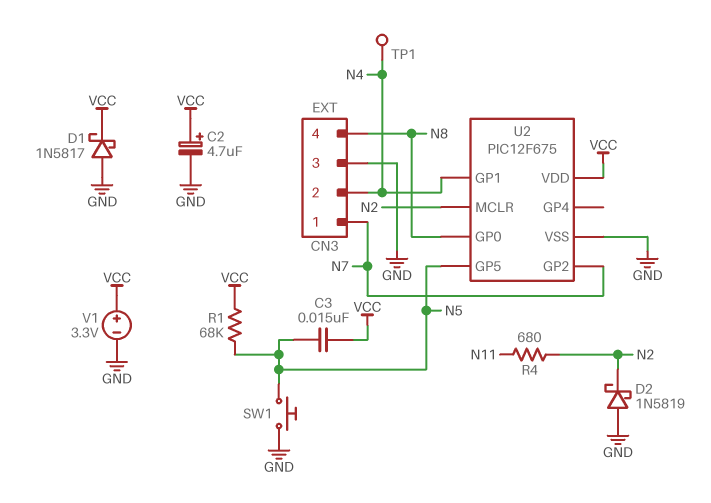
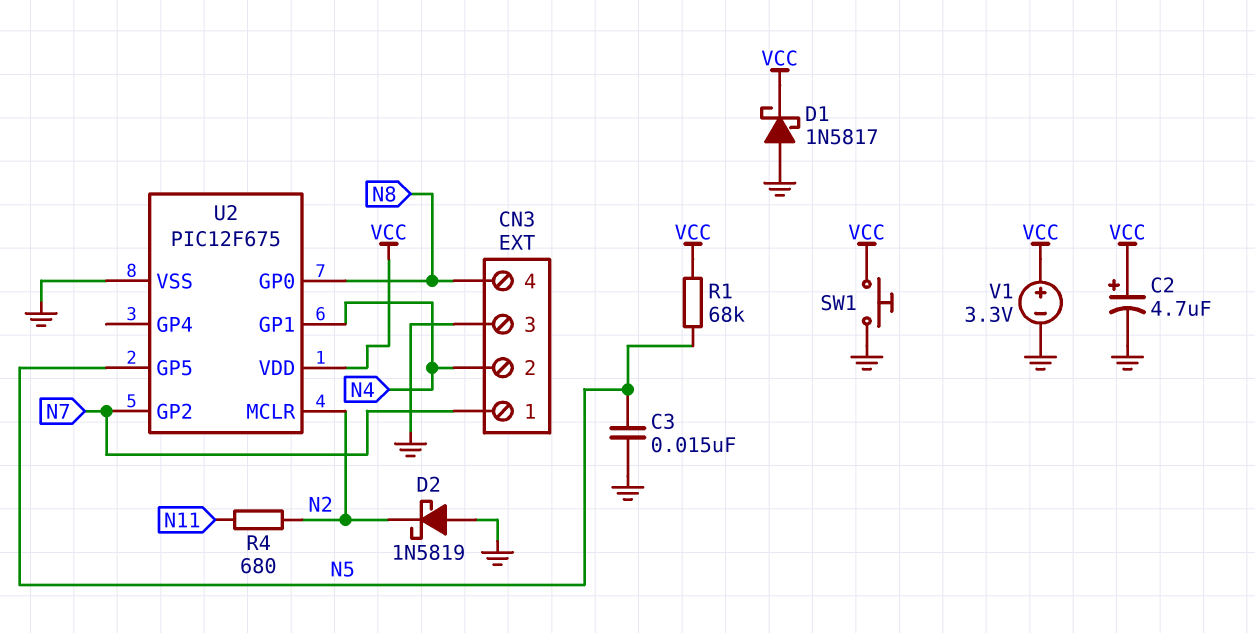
C3: 15nF (N5, VCC) -> 15nF (GND, N5)
SW1: button (GND, N5) -> button (GND, VCC)
TP1: test point (N4) -> none

